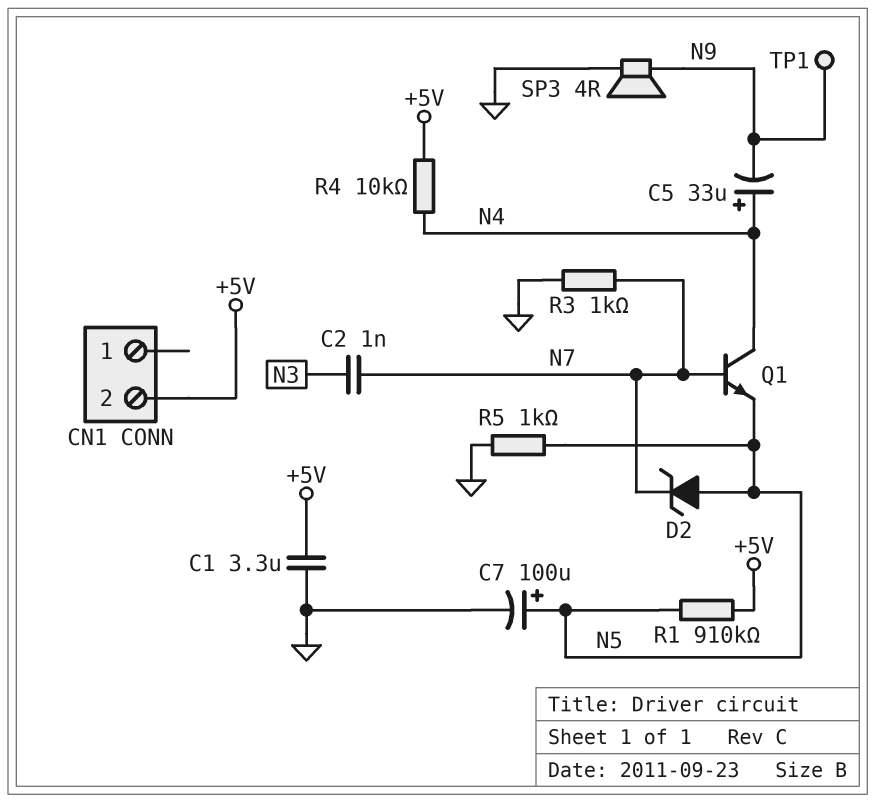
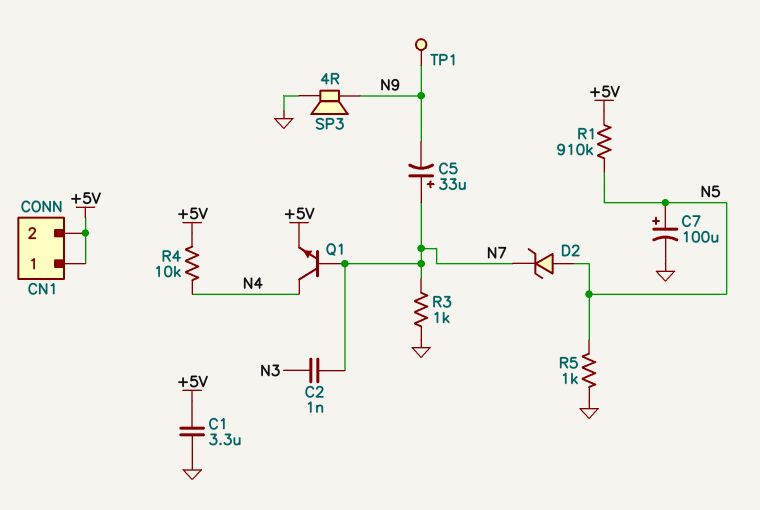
C5: 33uF (plus N4, minus N9) -> 33uF (plus N7, minus N9)
CN1 pin 1: none -> +5V
Q1: NPN (B N7, C N4, E N5) -> NPN (B N7, C N4, E +5V)

